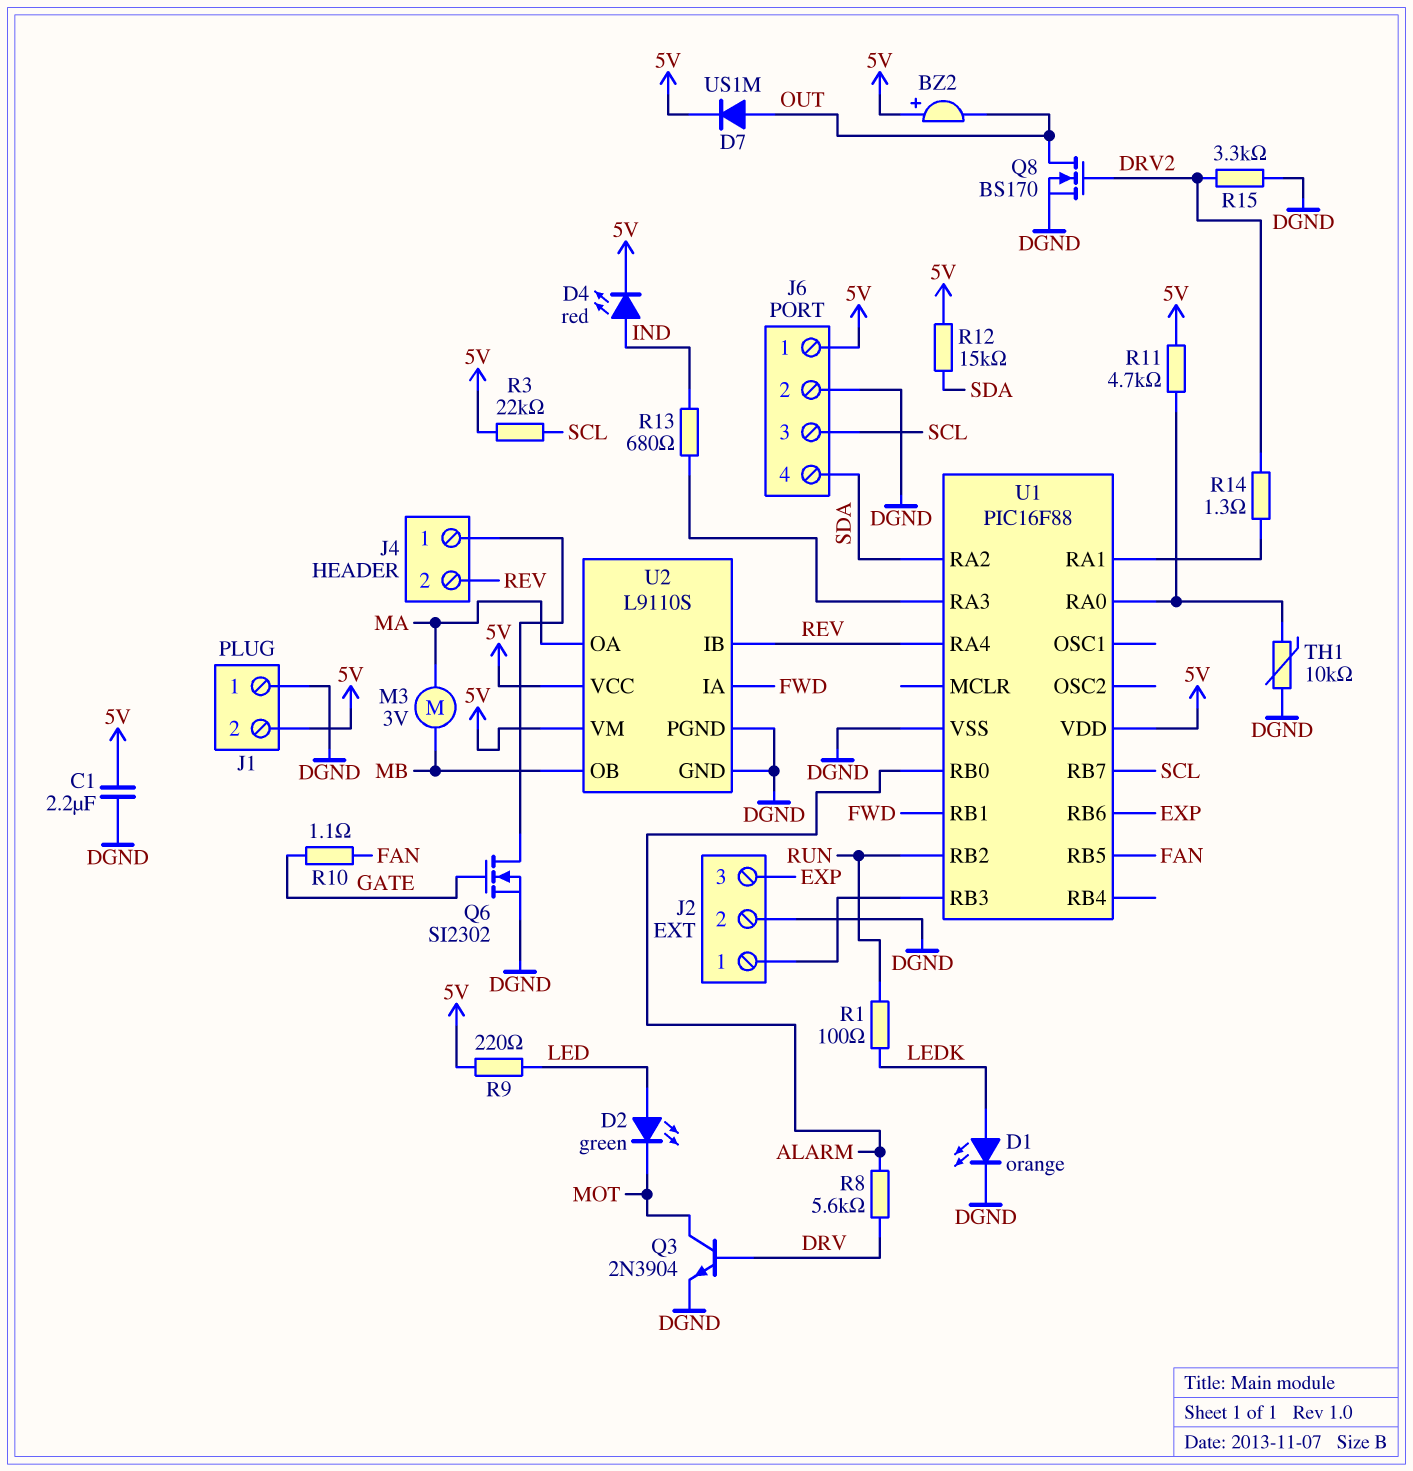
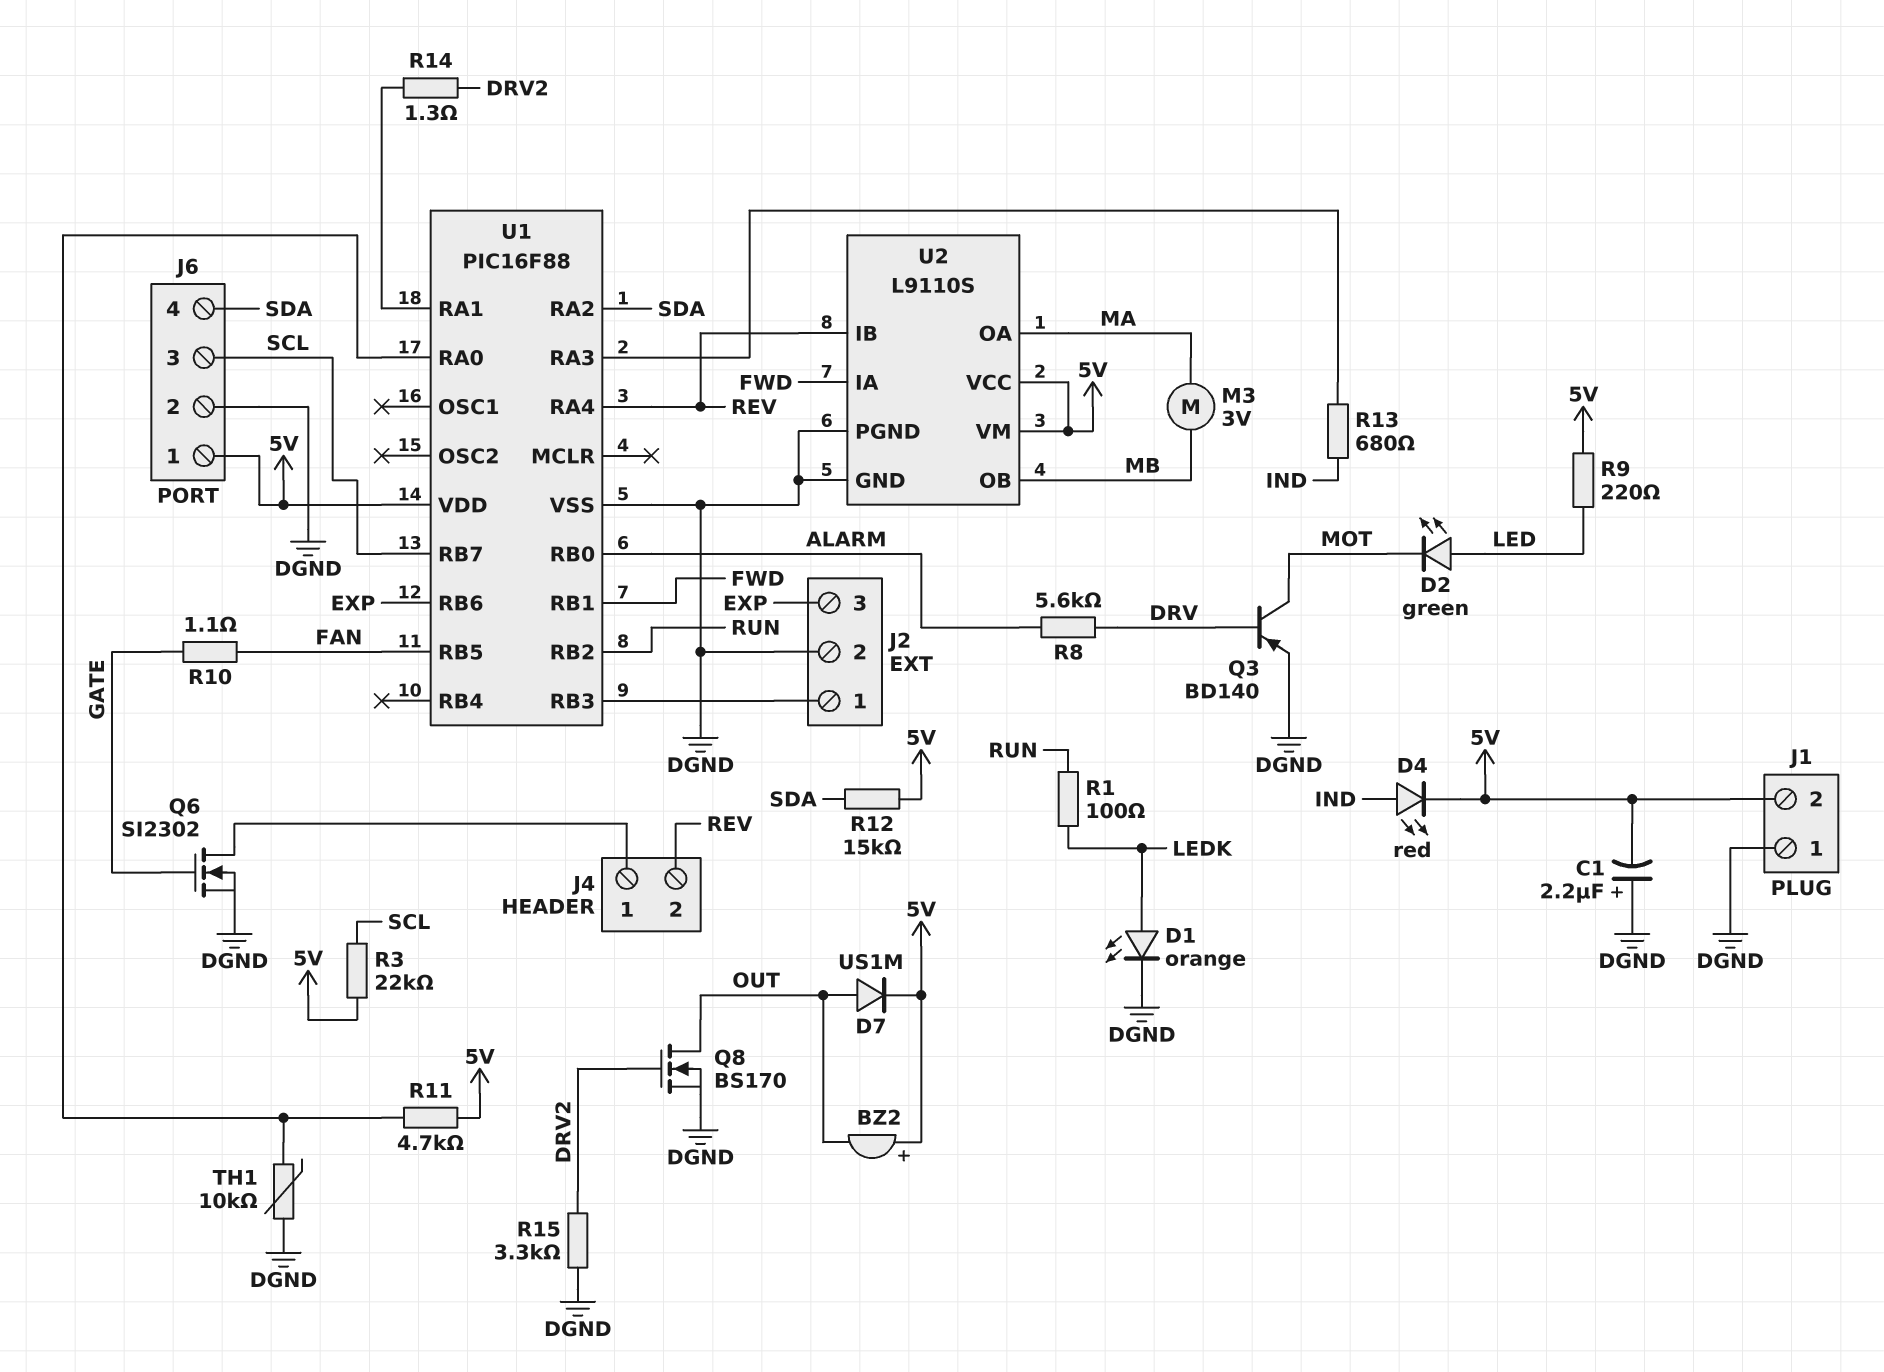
C1: 2.2uF (5V, DGND) -> 2.2uF (plus DGND, minus 5V)
Q3: NPN 2N3904 (B DRV, C MOT, E DGND) -> PNP BD140 (B DRV, C MOT, E DGND)

